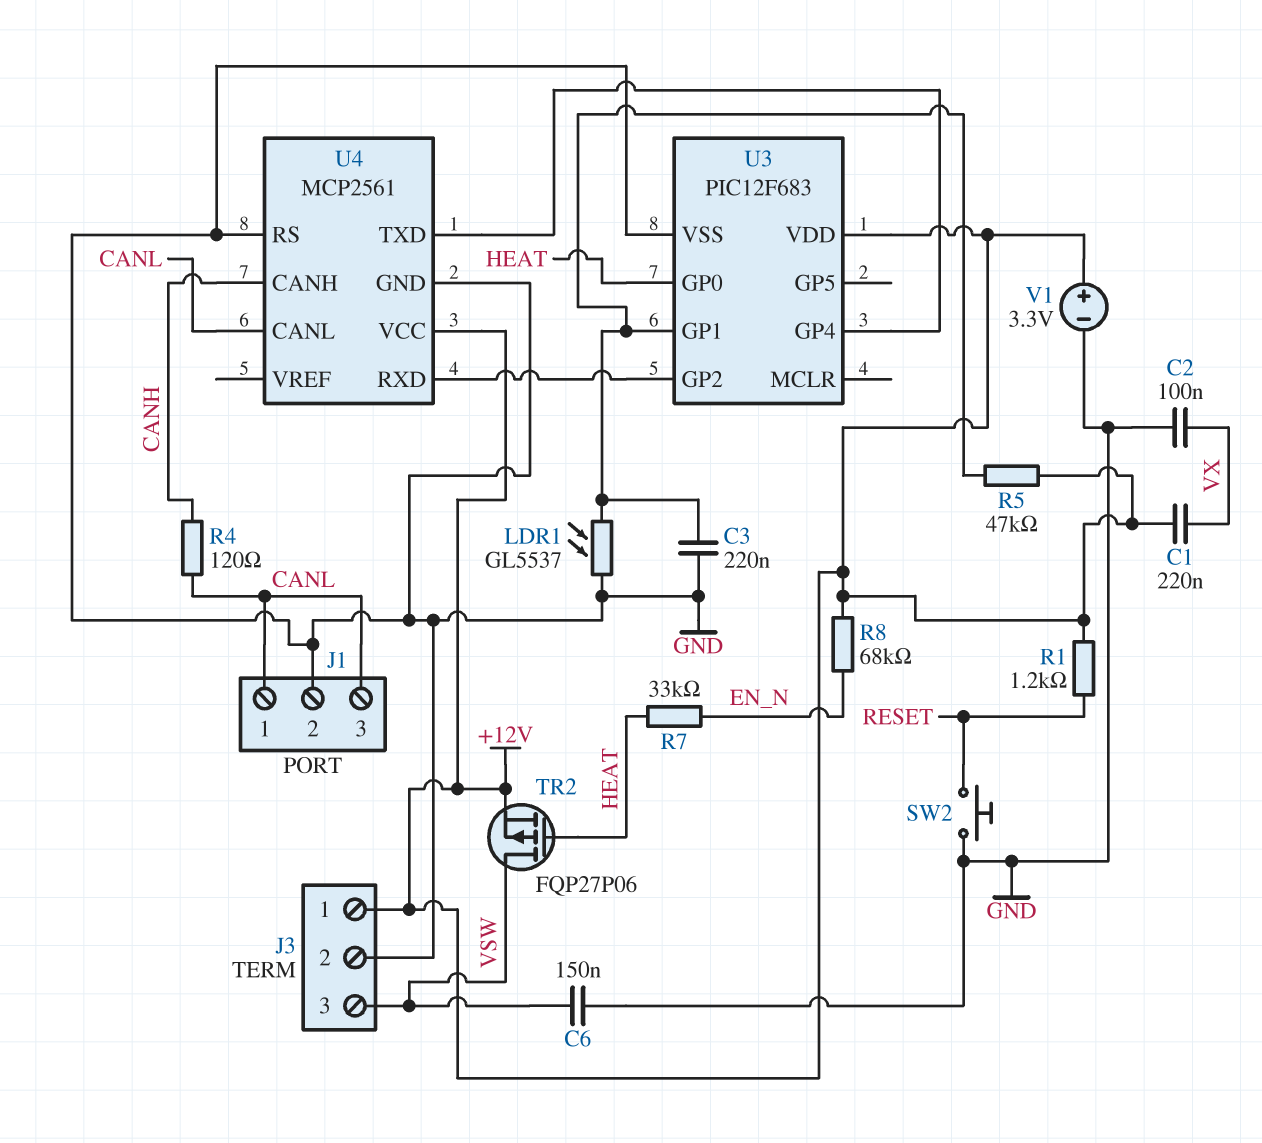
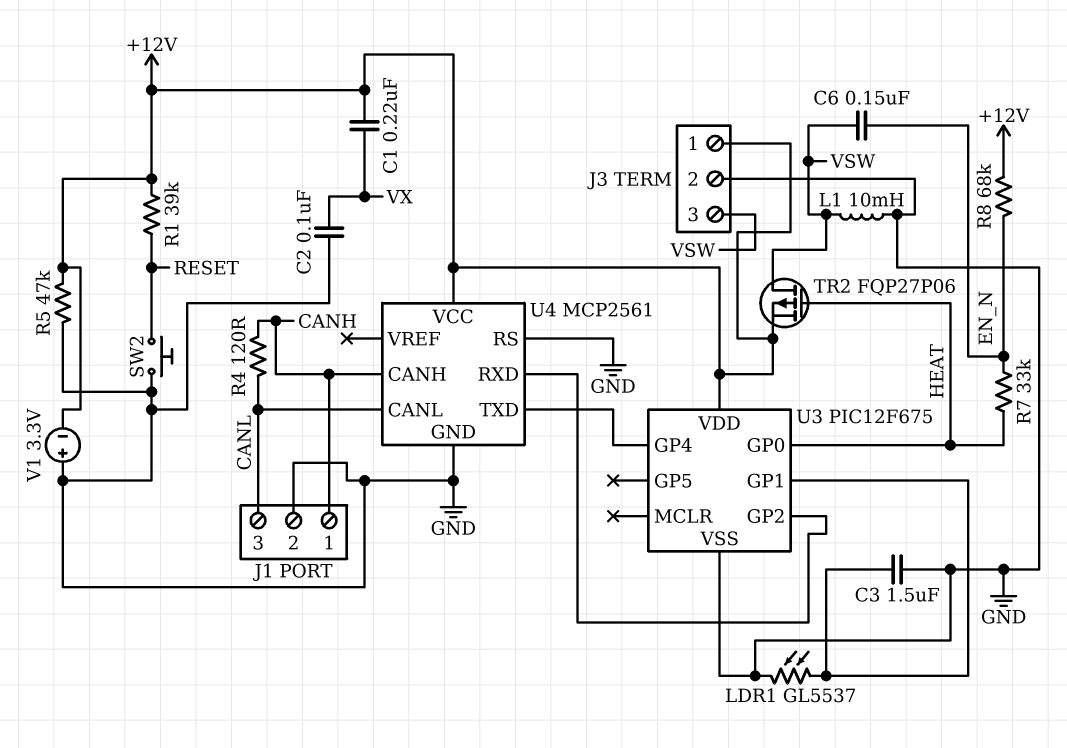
C3: 220nF (GND, U3/GP1) -> 1.5uF (GND, U3/GP1)
C6: 150nF (GND, VSW) -> 150nF (EN_N, VSW)
J1 pin 1: CANL -> CANH
L1: none -> 10mH (GND, VSW)
R1: 1.2k (+12V, RESET) -> 39k (+12V, RESET)
R5: 47k (+12V, U3/GP1) -> 47k (+12V, GND)
U3: PIC12F683 -> PIC12F675
V1: 3.3V (plus +12V, minus GND) -> 3.3V (plus GND, minus +12V)

